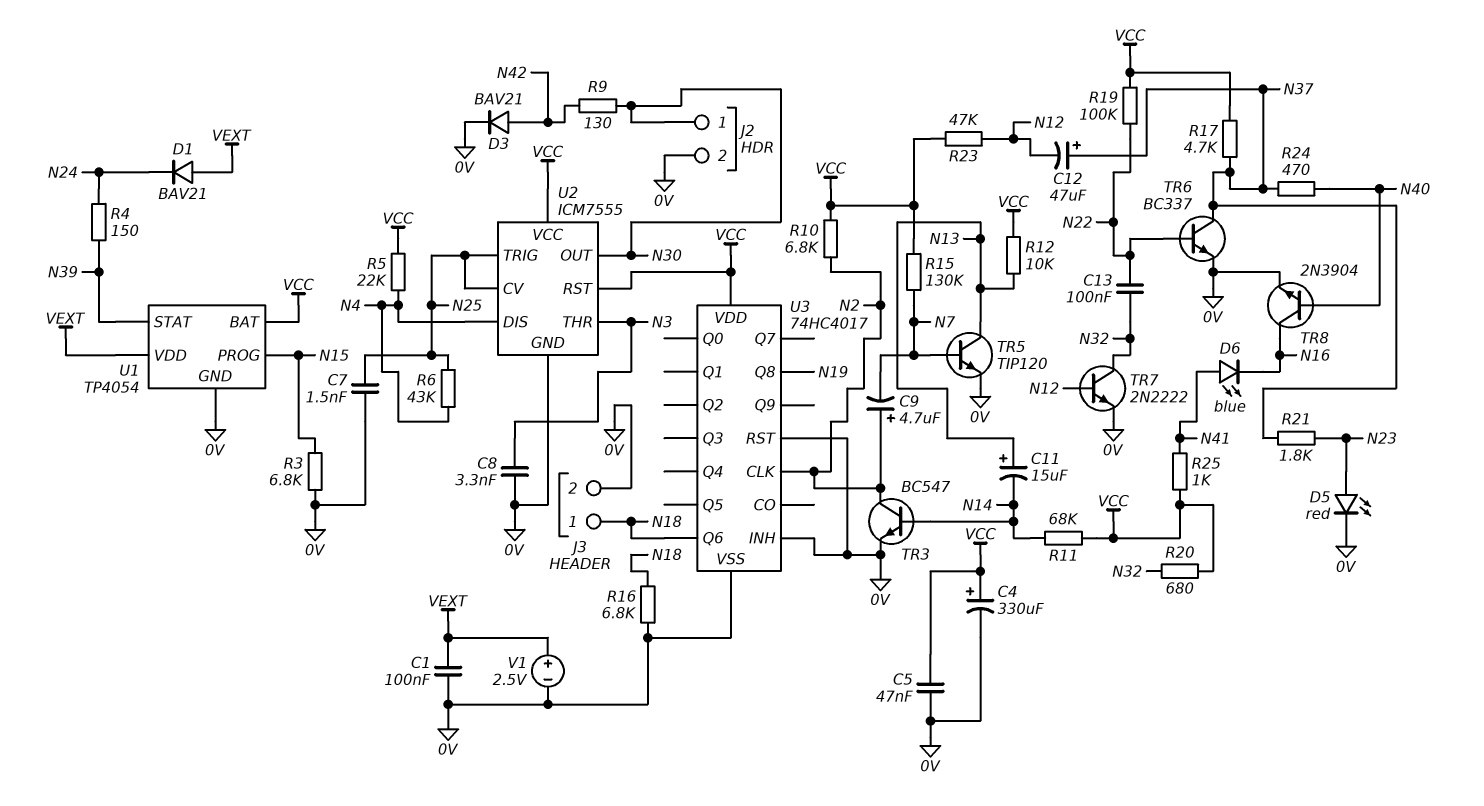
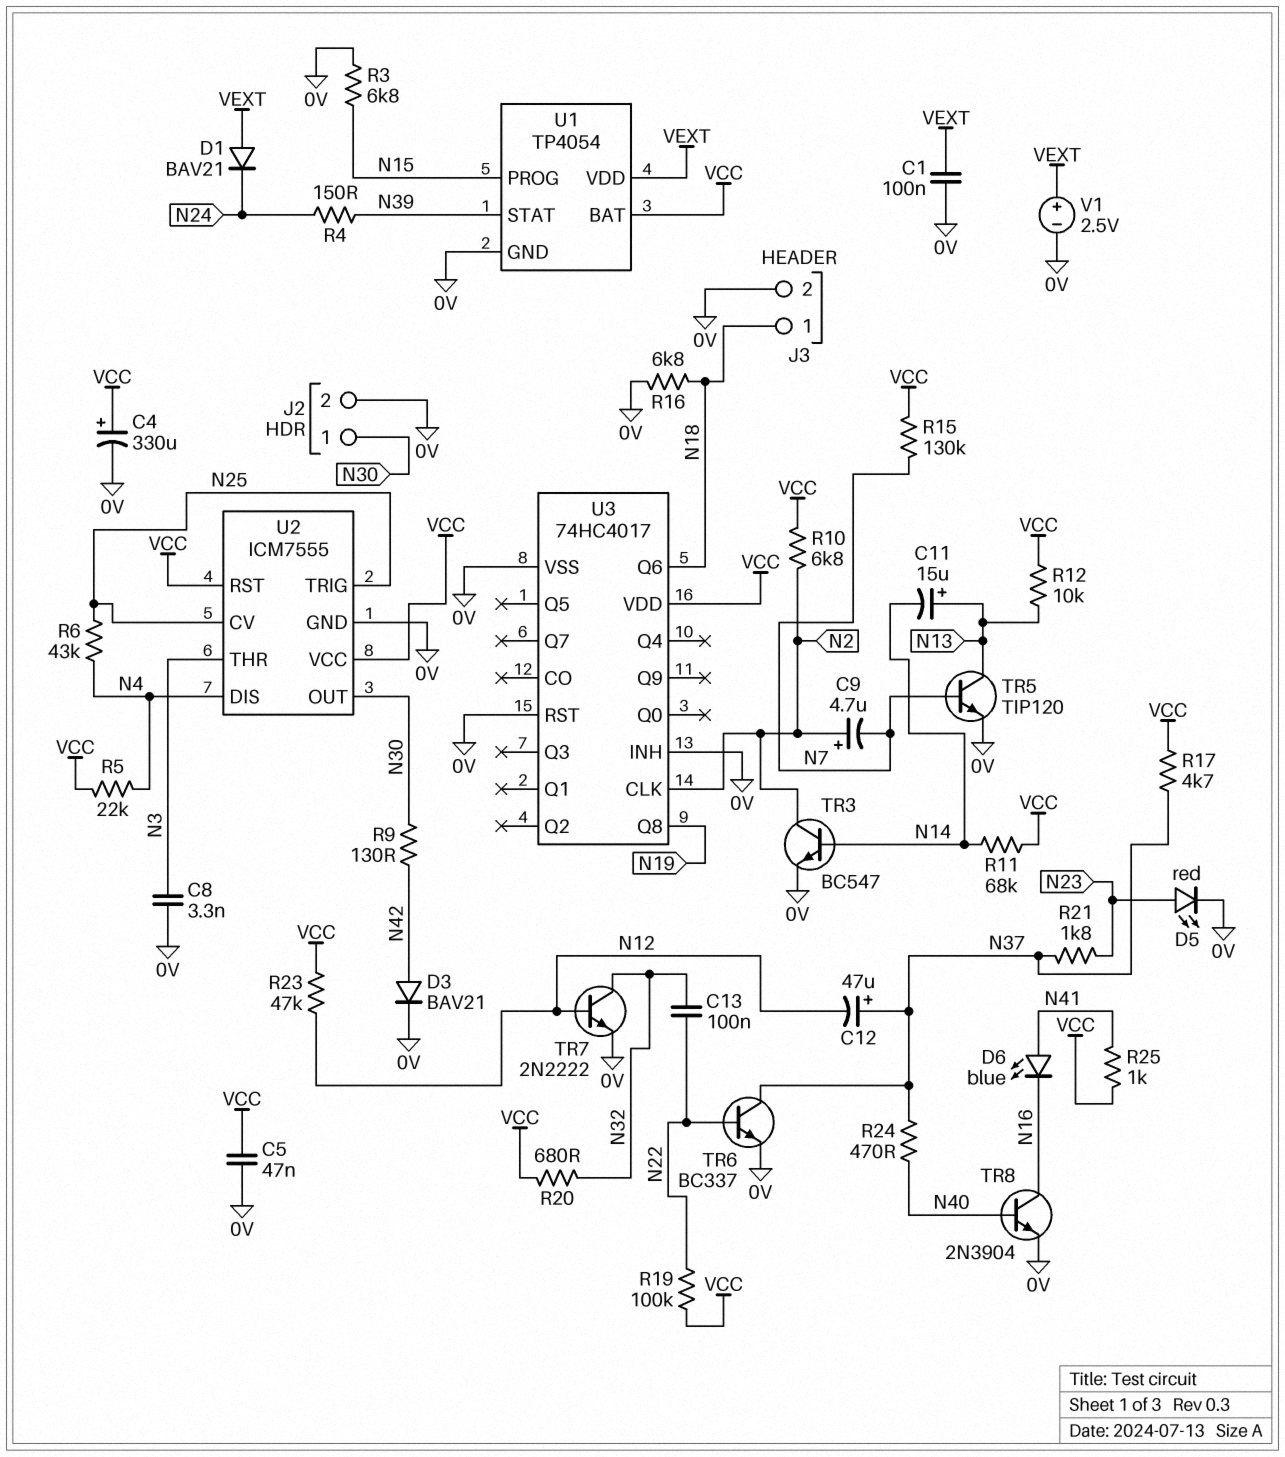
C7: 1.5nF (0V, N25) -> none

